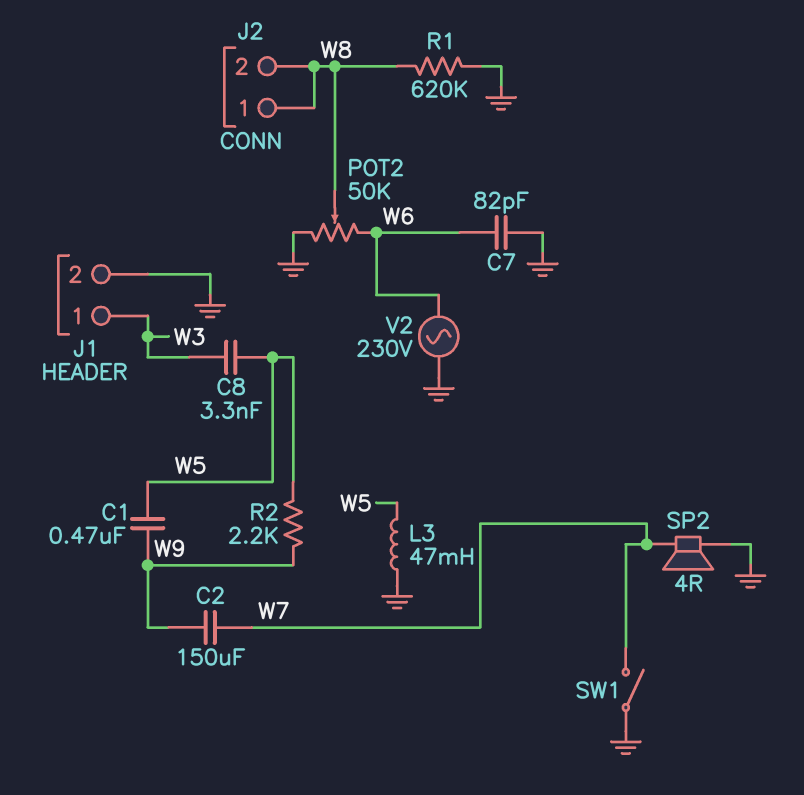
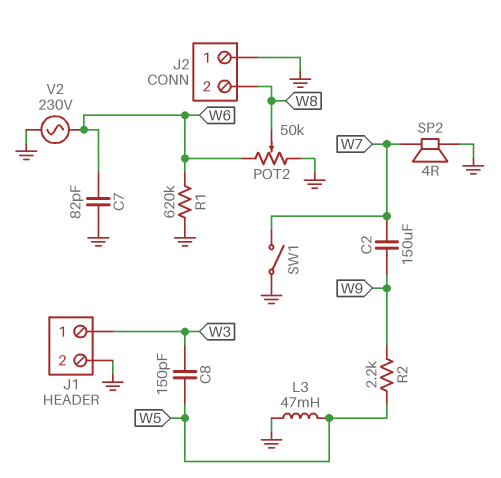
C1: 470nF (W5, W9) -> none
C8: 3.3nF (W3, W5) -> 150pF (W3, W5)
J2 pin 1: W8 -> GND
R1: 620k (GND, W8) -> 620k (GND, W6)

